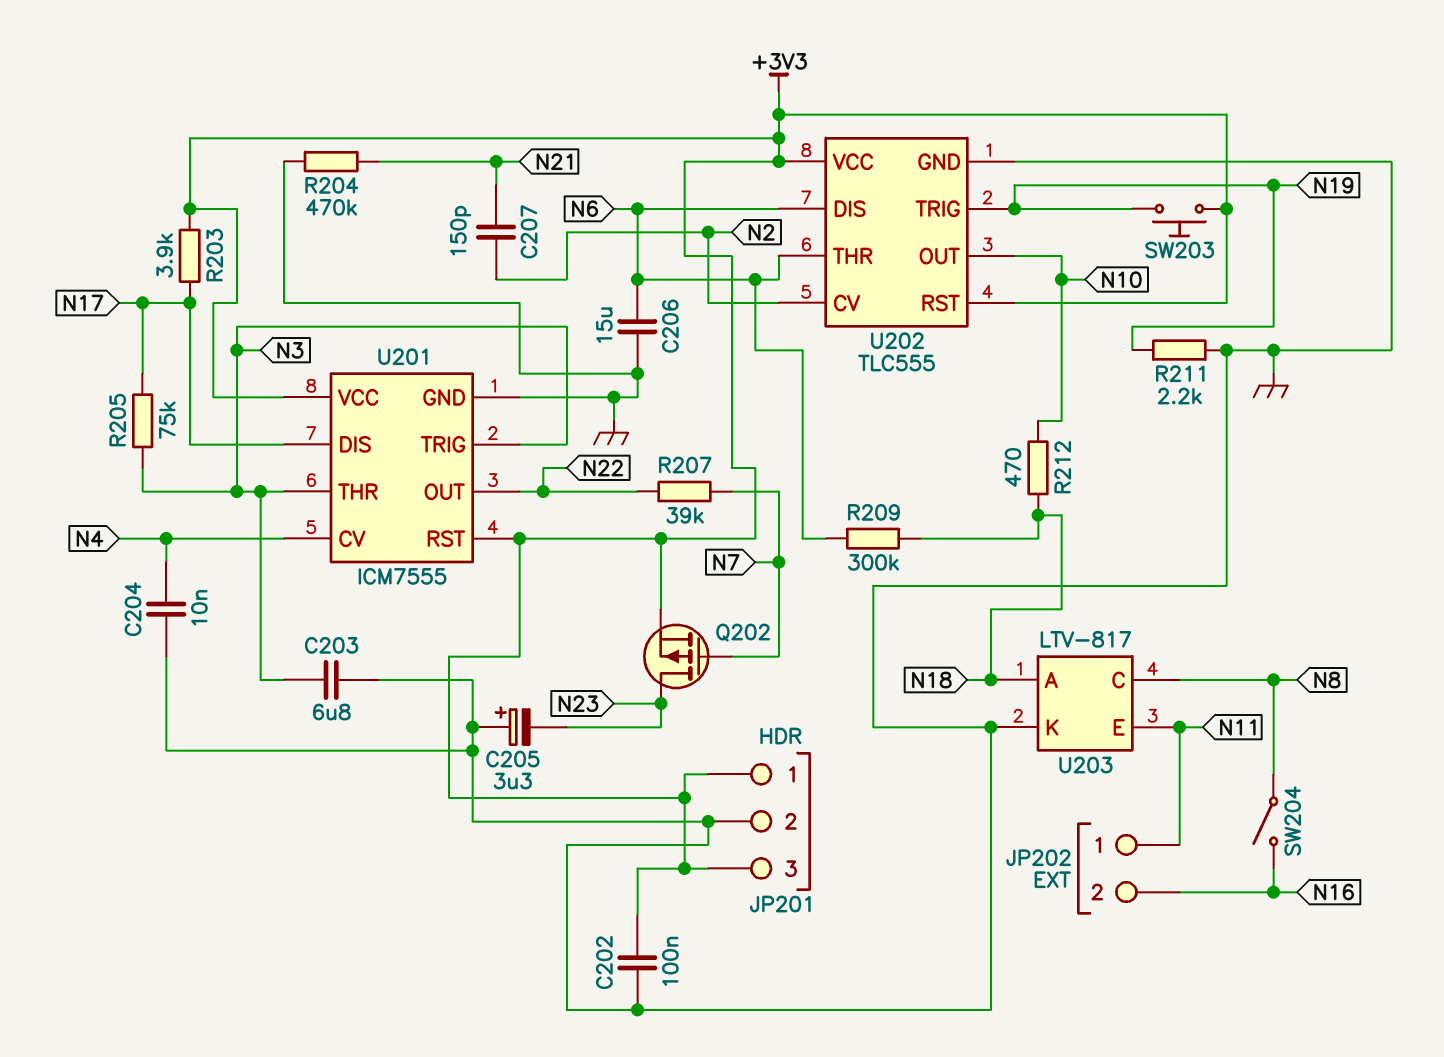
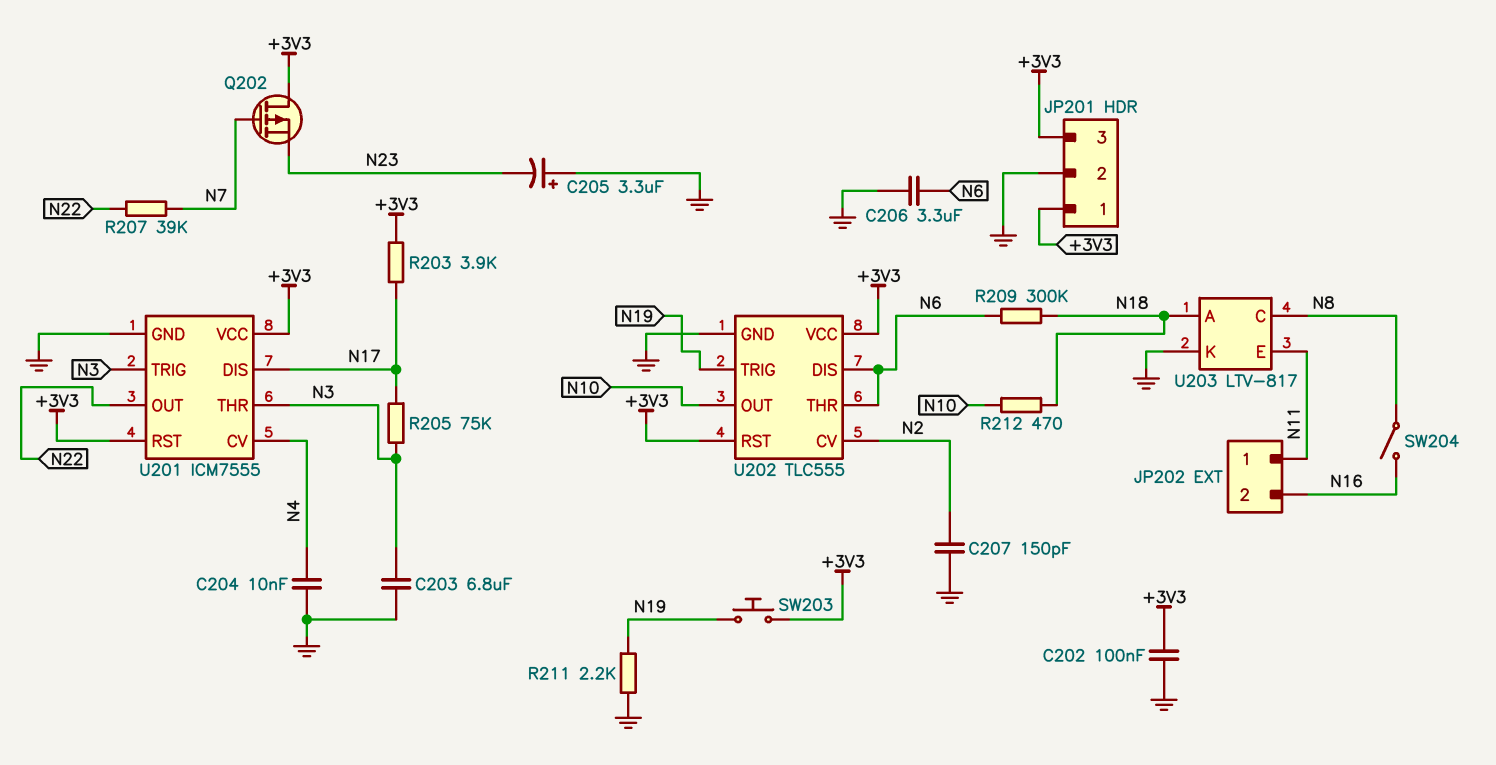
C206: 15uF (GND, N6) -> 3.3uF (GND, N6)
C207: 150pF (N2, N21) -> 150pF (GND, N2)
Q202: PMOS (G N7, D N23, S +3V3) -> PMOS (G N7, D +3V3, S N23)
R204: 470k (GND, N21) -> none

